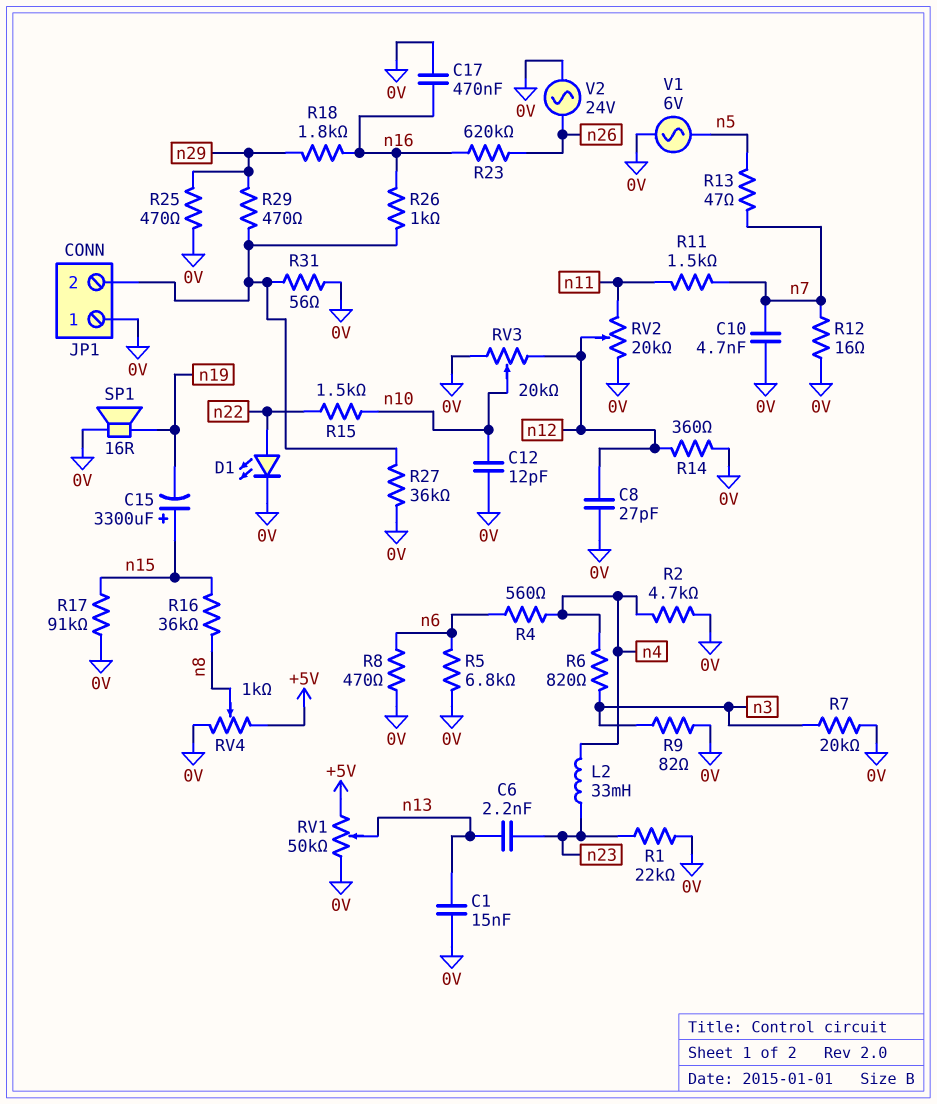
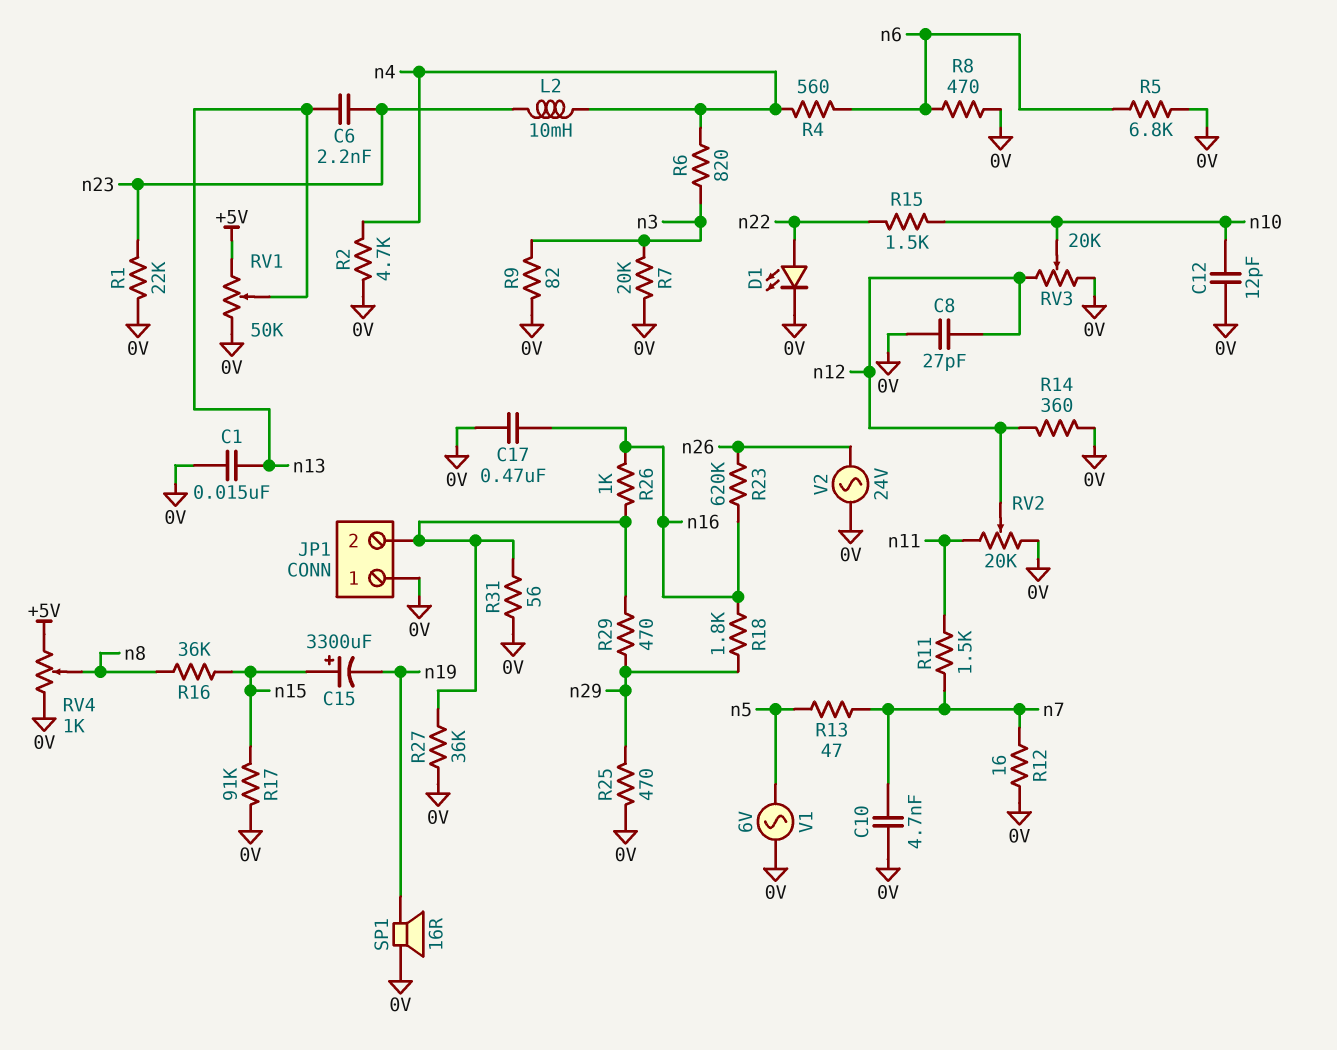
L2: 33mH (n4, n23) -> 10mH (n4, n23)

